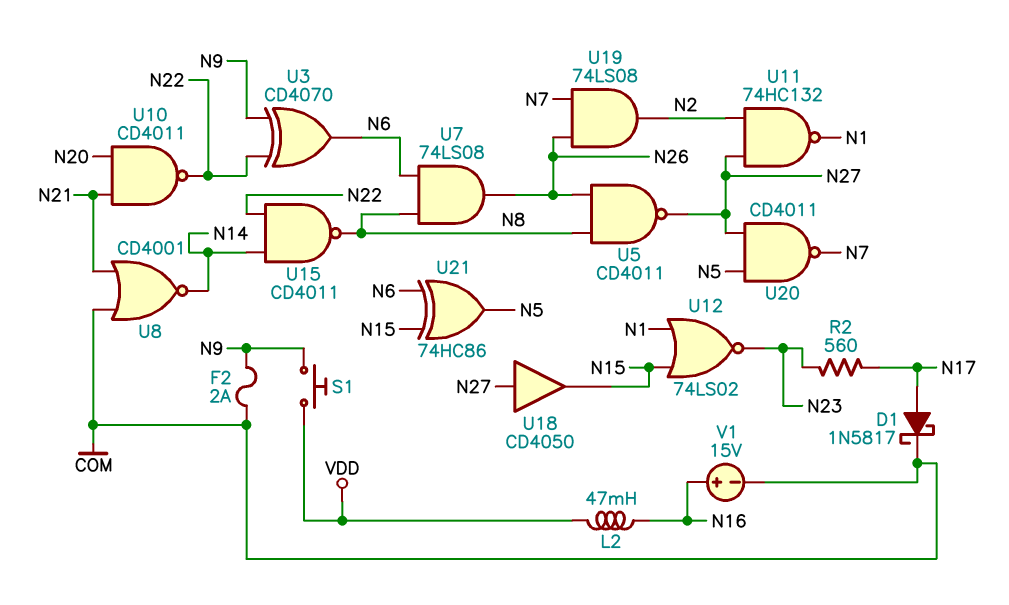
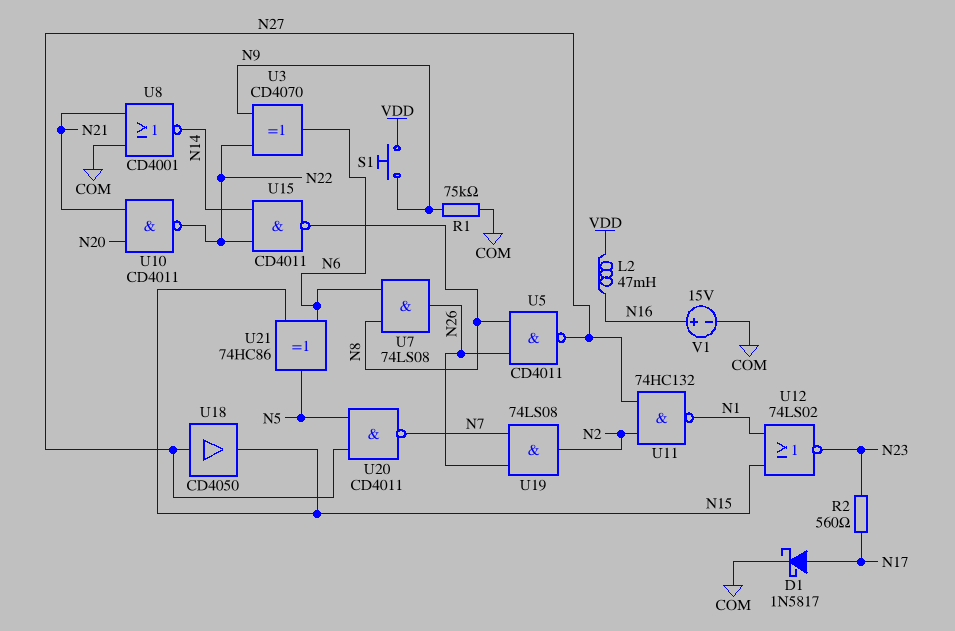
F2: 2A (COM, N9) -> none
R1: none -> 75k (COM, N9)

